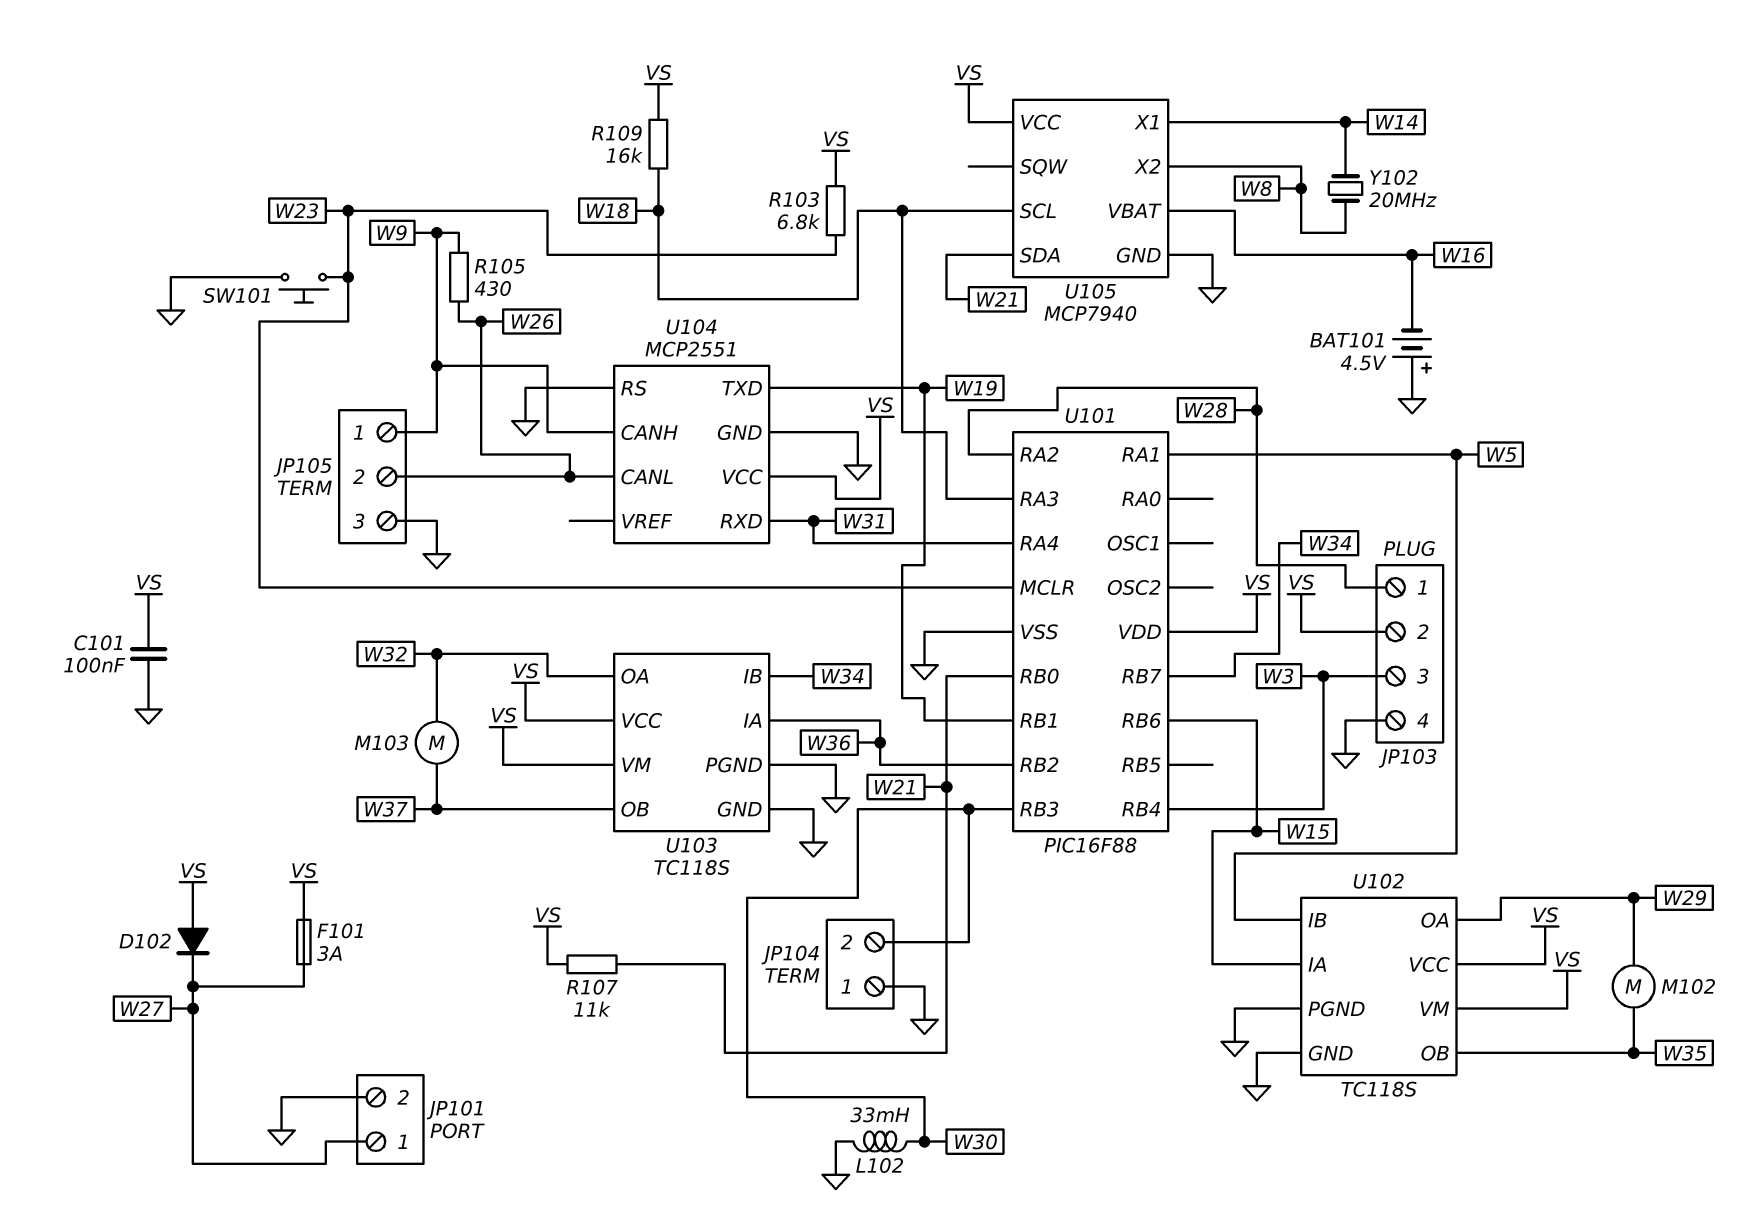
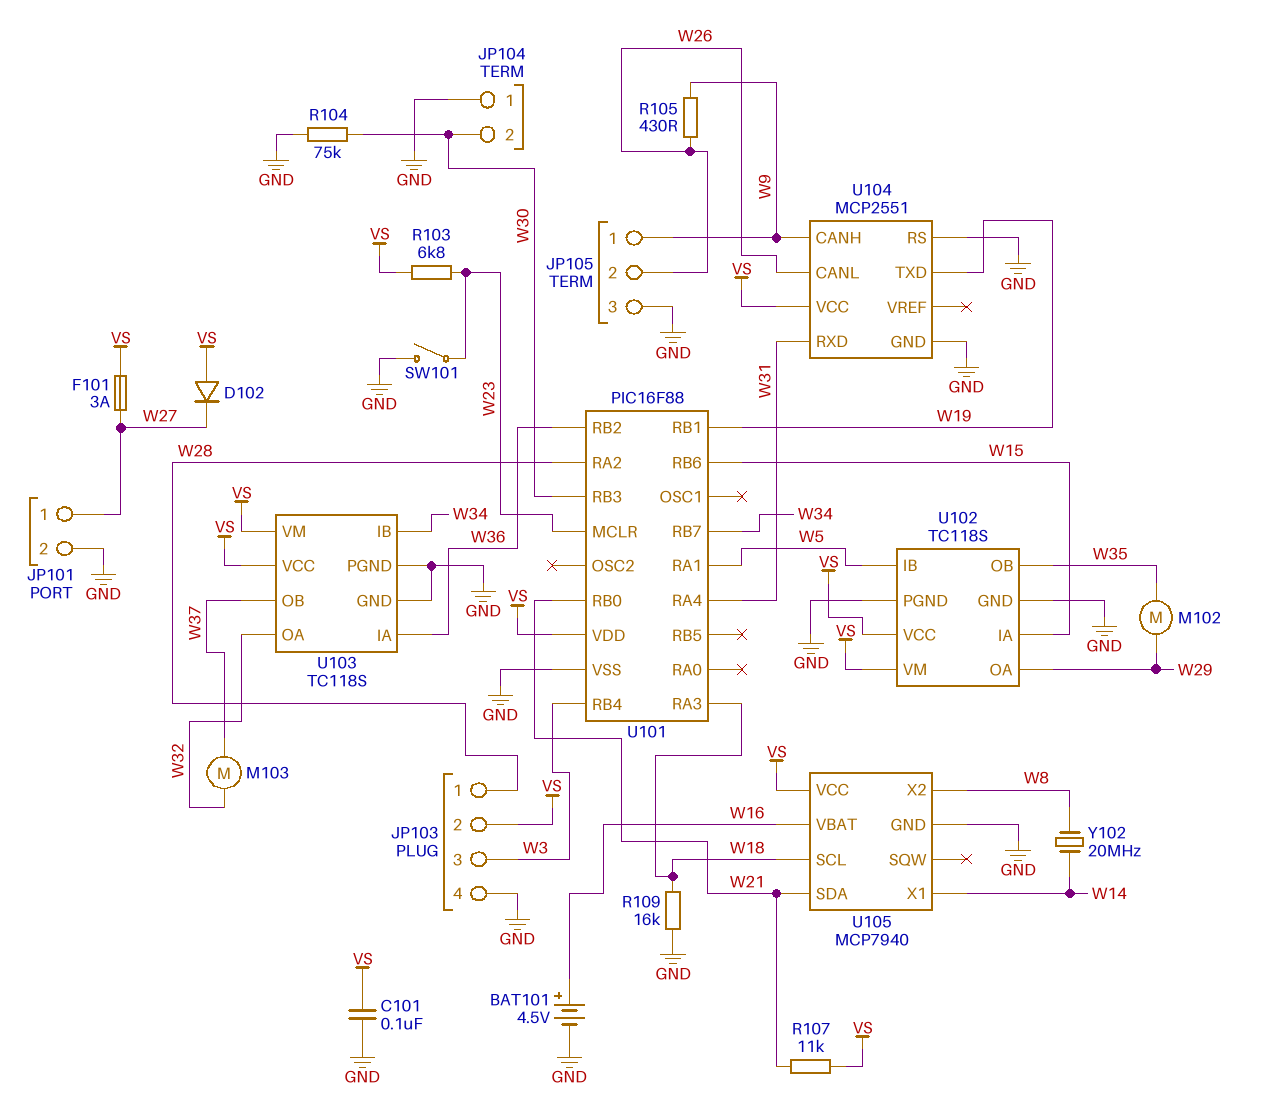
BAT101: 4.5V (plus GND, minus W16) -> 4.5V (plus W16, minus GND)
L102: 33mH (GND, W30) -> none
R104: none -> 75k (GND, W30)
R109: 16k (VS, W18) -> 16k (GND, W18)
SW101: button (GND, W23) -> switch (GND, W23)

